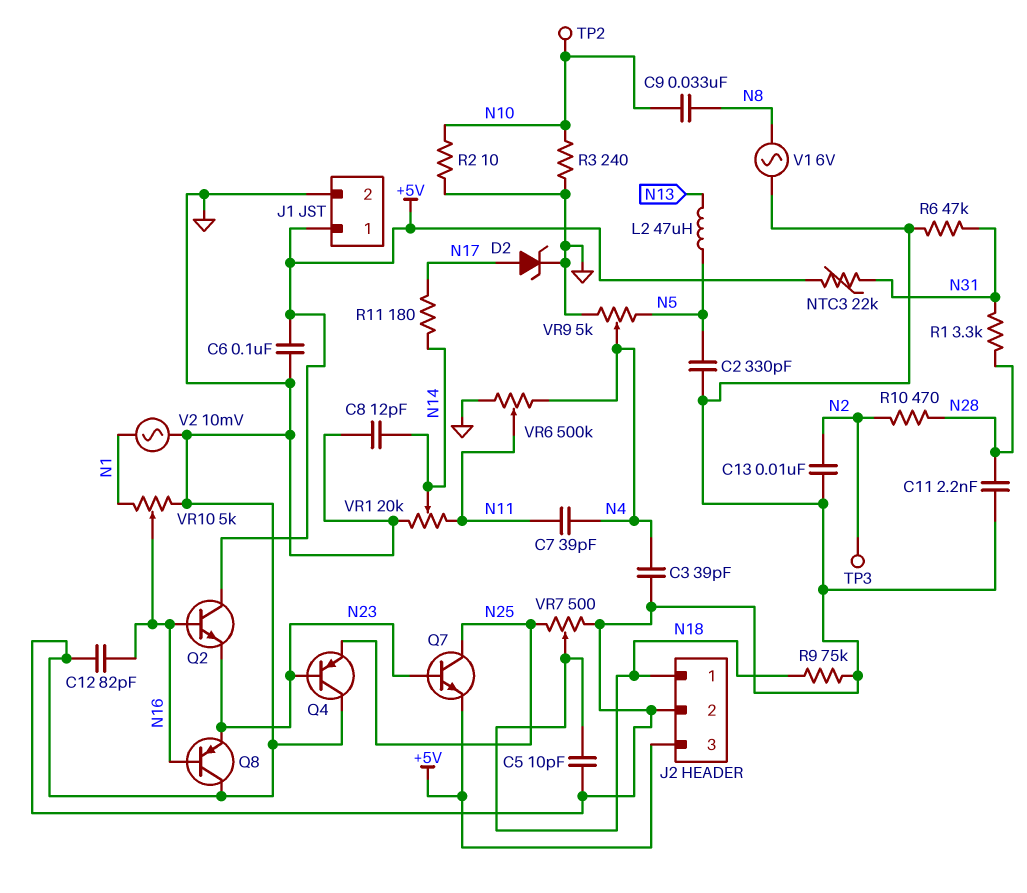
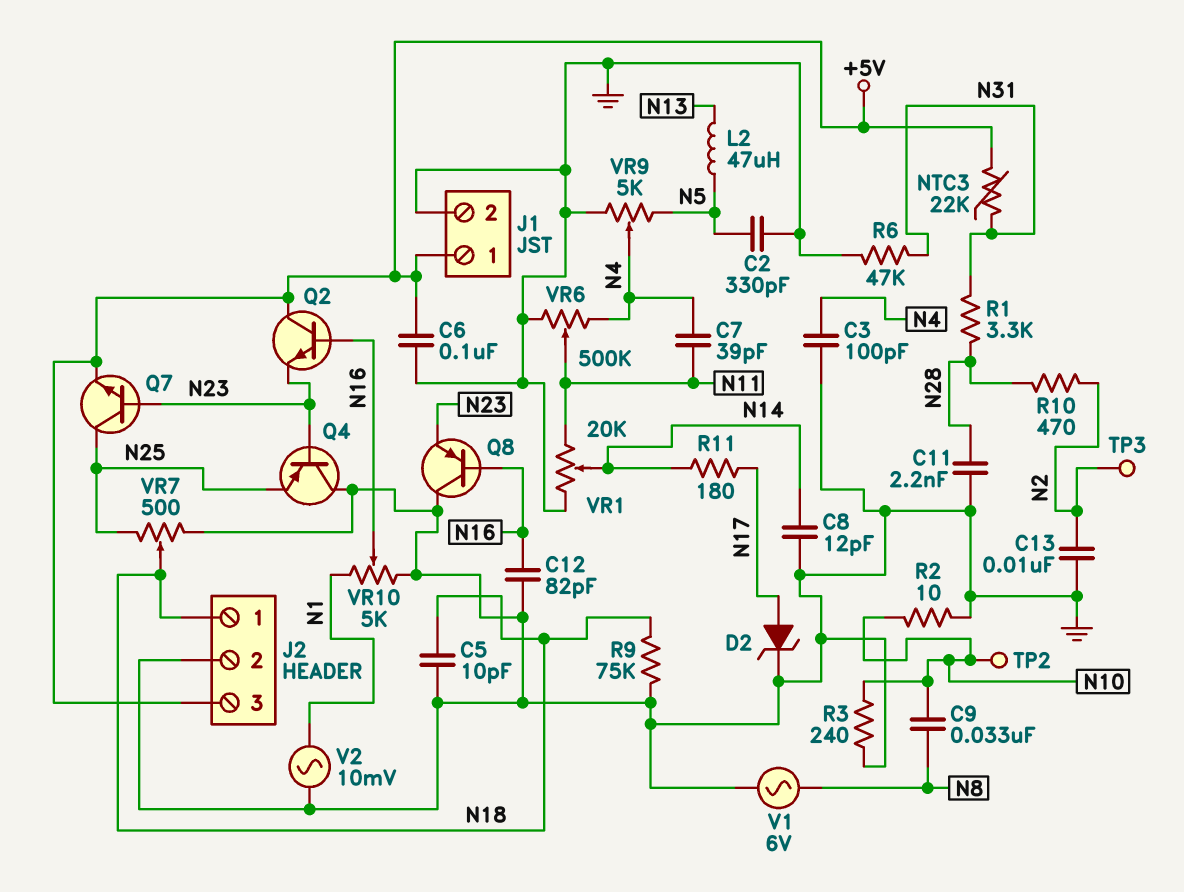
C3: 39pF (GND, N4) -> 100pF (GND, N4)

